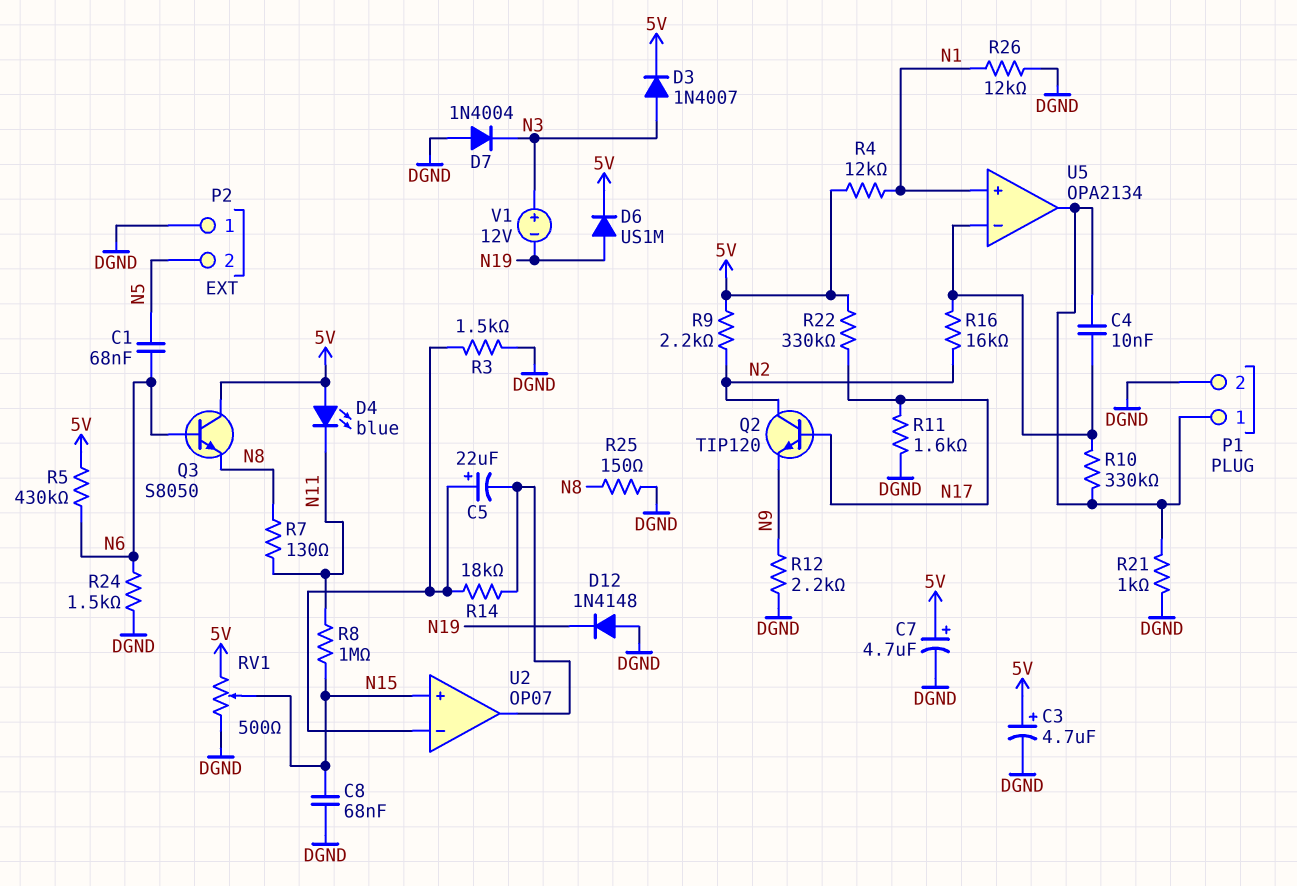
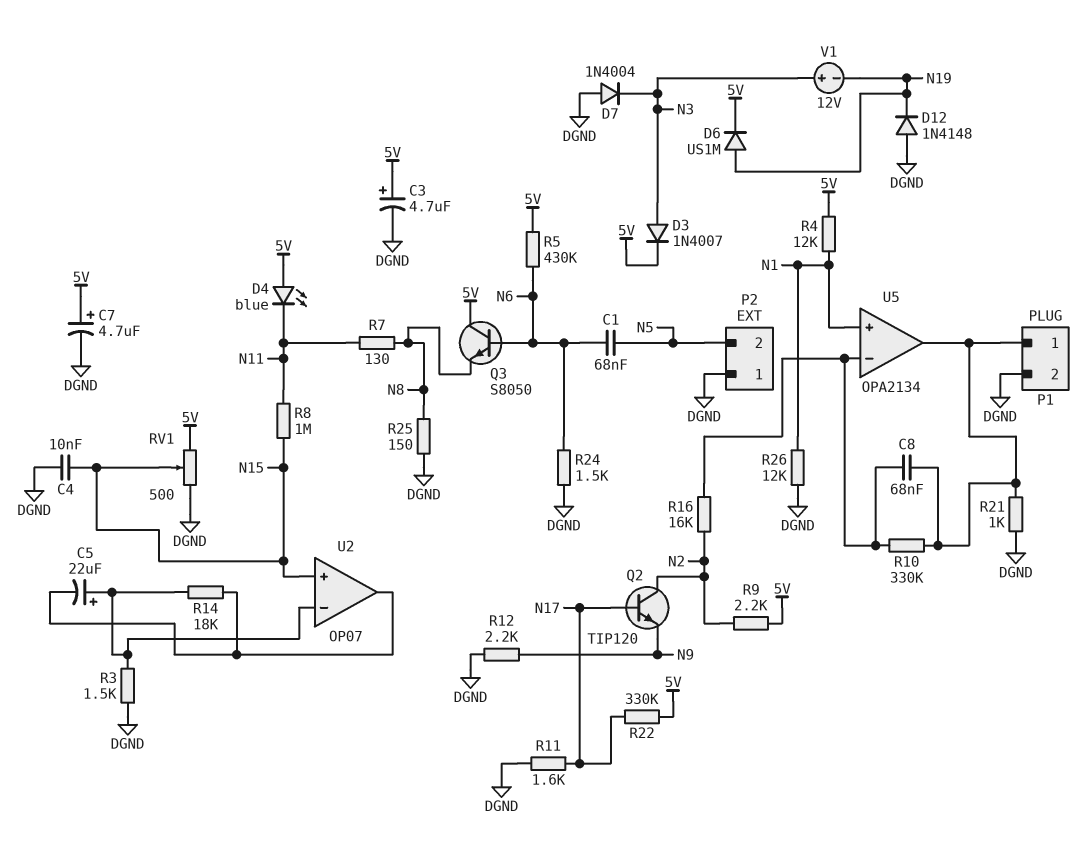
C4: 10nF (P1/1, U5/in-) -> 10nF (DGND, N15)
C8: 68nF (DGND, N15) -> 68nF (P1/1, U5/in-)

